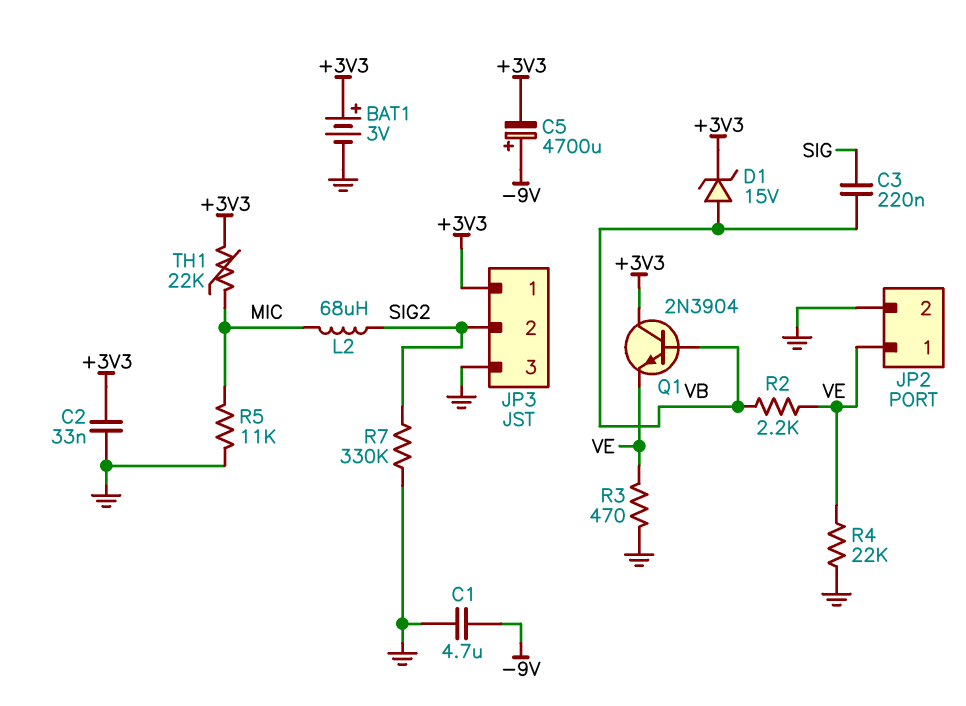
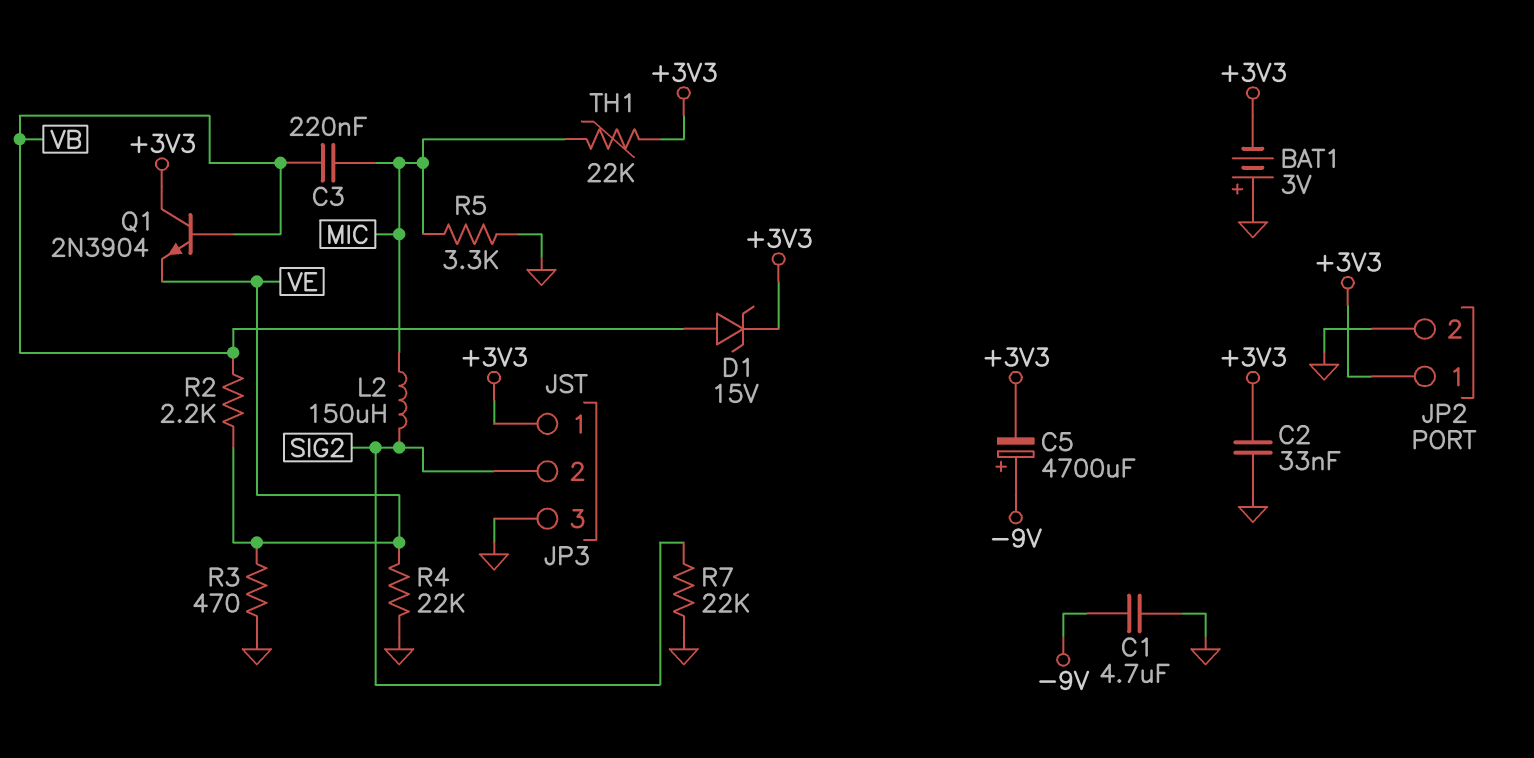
BAT1: 3V (plus +3V3, minus GND) -> 3V (plus GND, minus +3V3)
C3: 220nF (SIG, VB) -> 220nF (MIC, VB)
JP2 pin 1: VE -> +3V3
L2: 68uH (MIC, SIG2) -> 150uH (MIC, SIG2)
R5: 11k (GND, MIC) -> 3.3k (GND, MIC)
R7: 330k (GND, SIG2) -> 22k (GND, SIG2)

